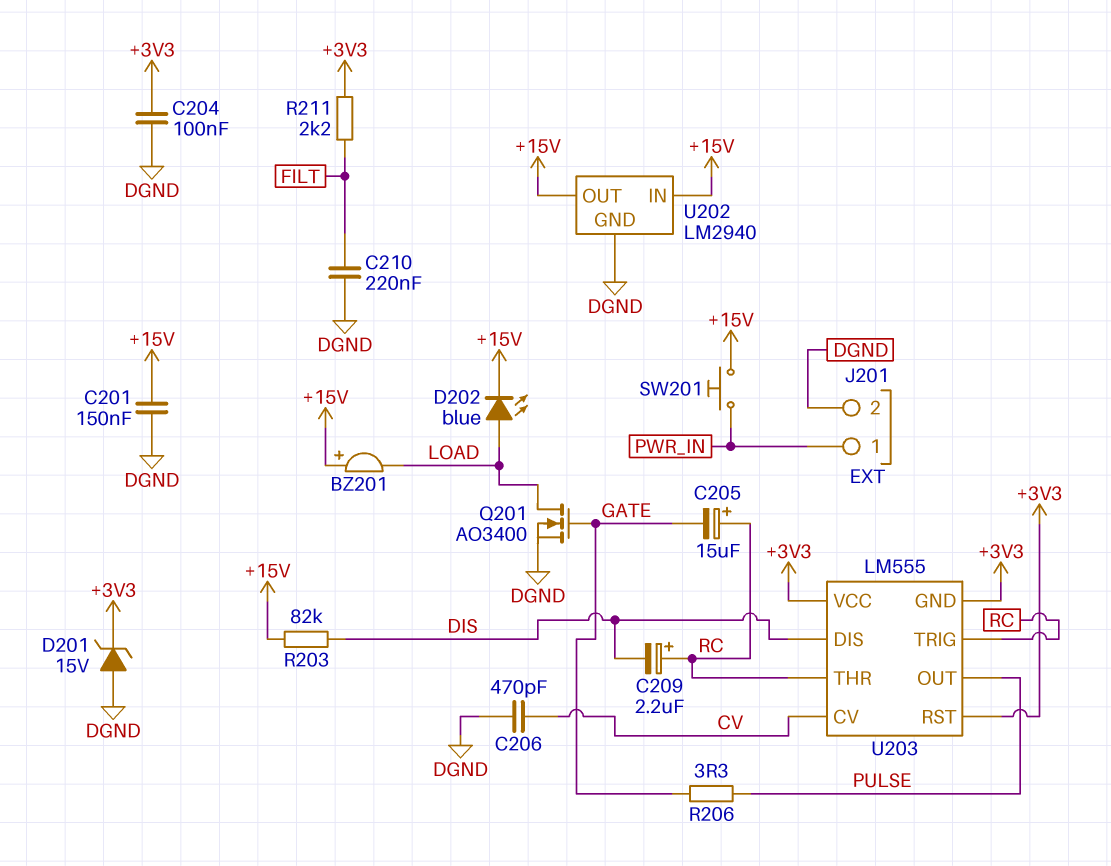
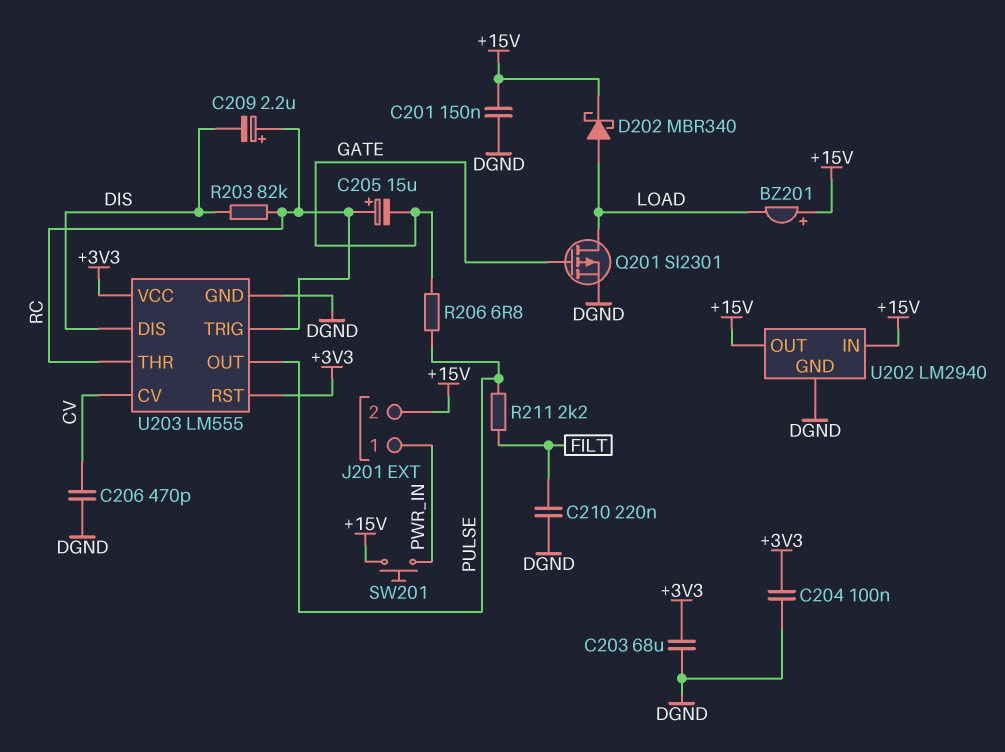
C203: none -> 68uF (+3V3, DGND)
D201: zener 15V (A DGND, K +3V3) -> none
D202: LED blue (A LOAD, K +15V) -> schottky MBR340 (A LOAD, K +15V)
J201 pin 2: DGND -> +15V
Q201: NMOS AO3400 (G GATE, D LOAD, S DGND) -> PMOS SI2301 (G GATE, D LOAD, S DGND)
R203: 82k (+15V, DIS) -> 82k (DIS, RC)
R206: 3.3 (GATE, PULSE) -> 6.8 (GATE, PULSE)
R211: 2.2k (+3V3, FILT) -> 2.2k (FILT, PULSE)
U203 pin GND: +3V3 -> DGND

